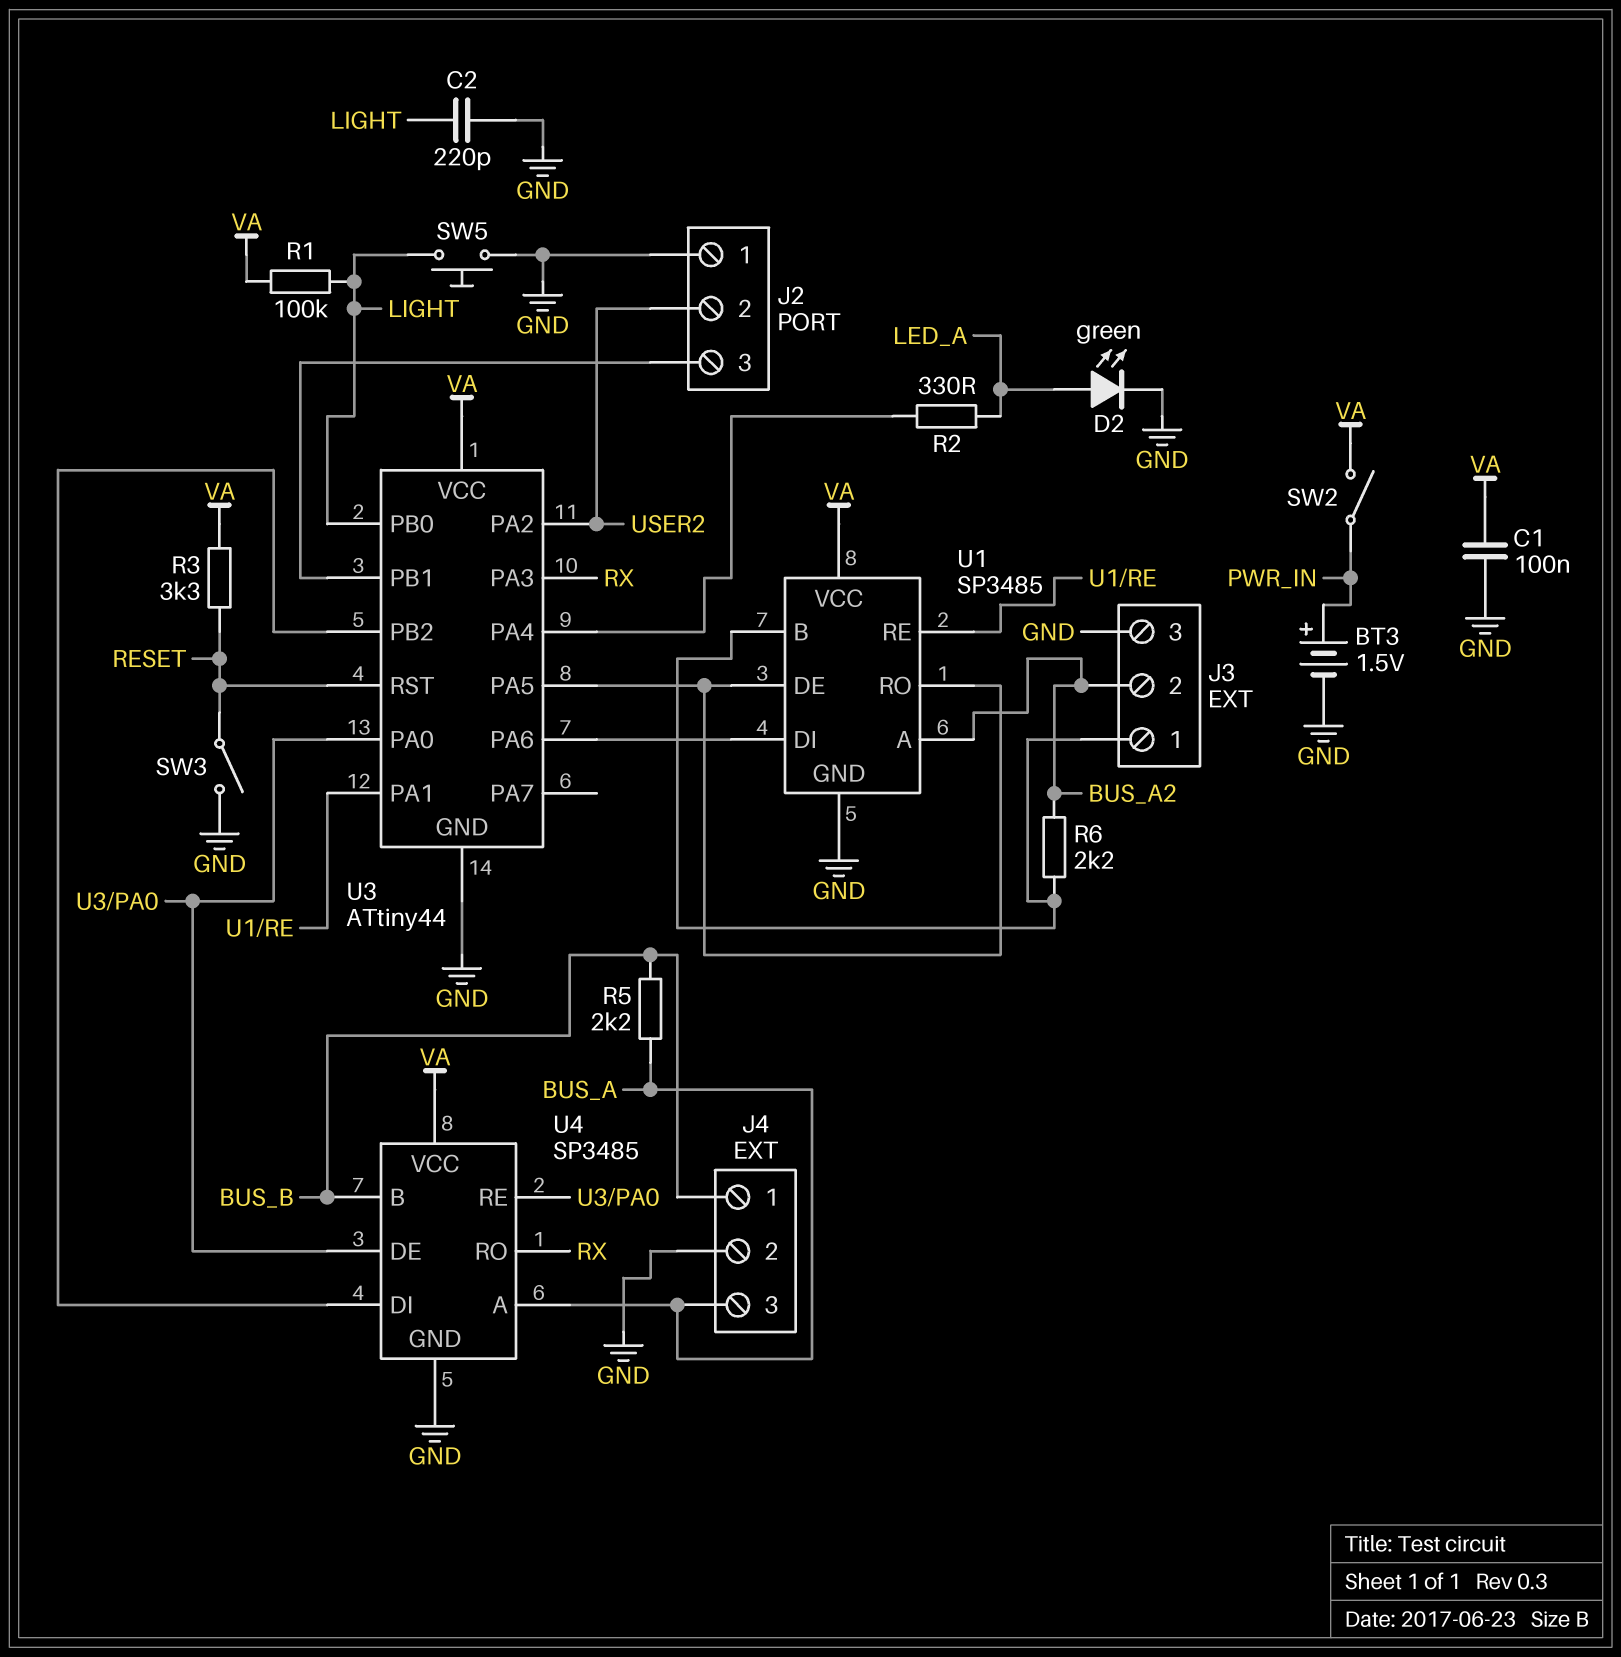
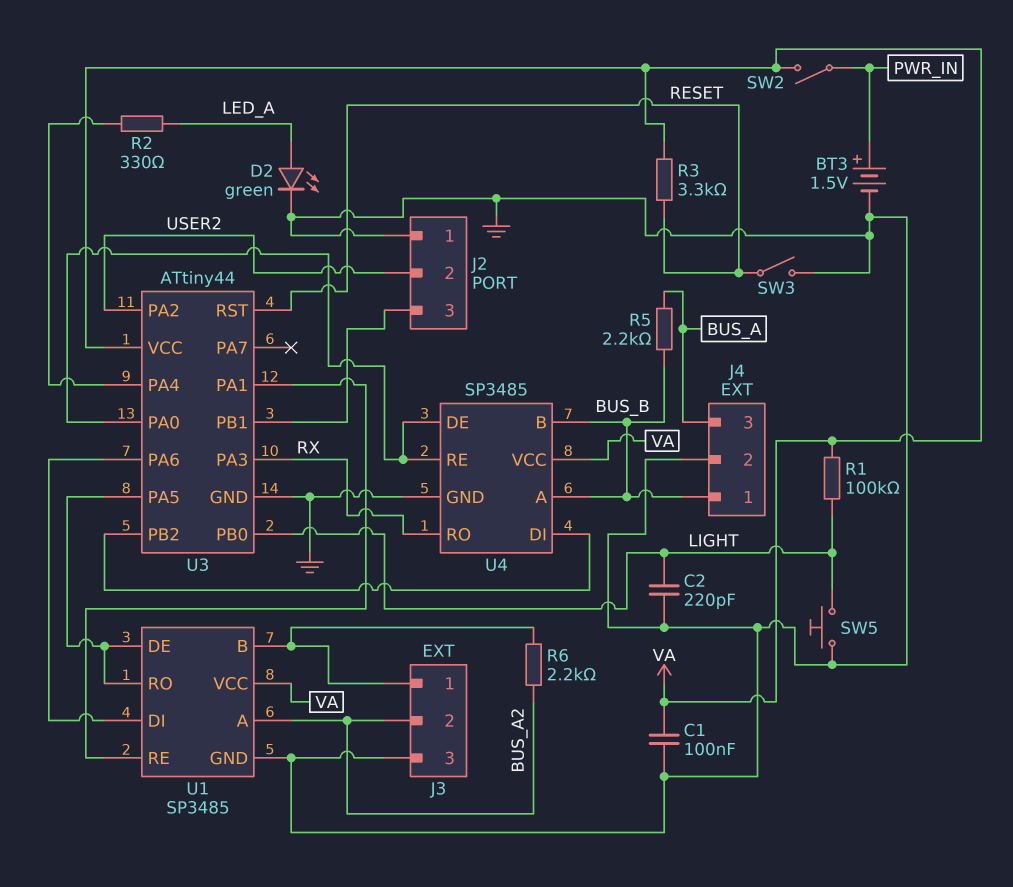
U4 pin A: BUS_A -> BUS_B

